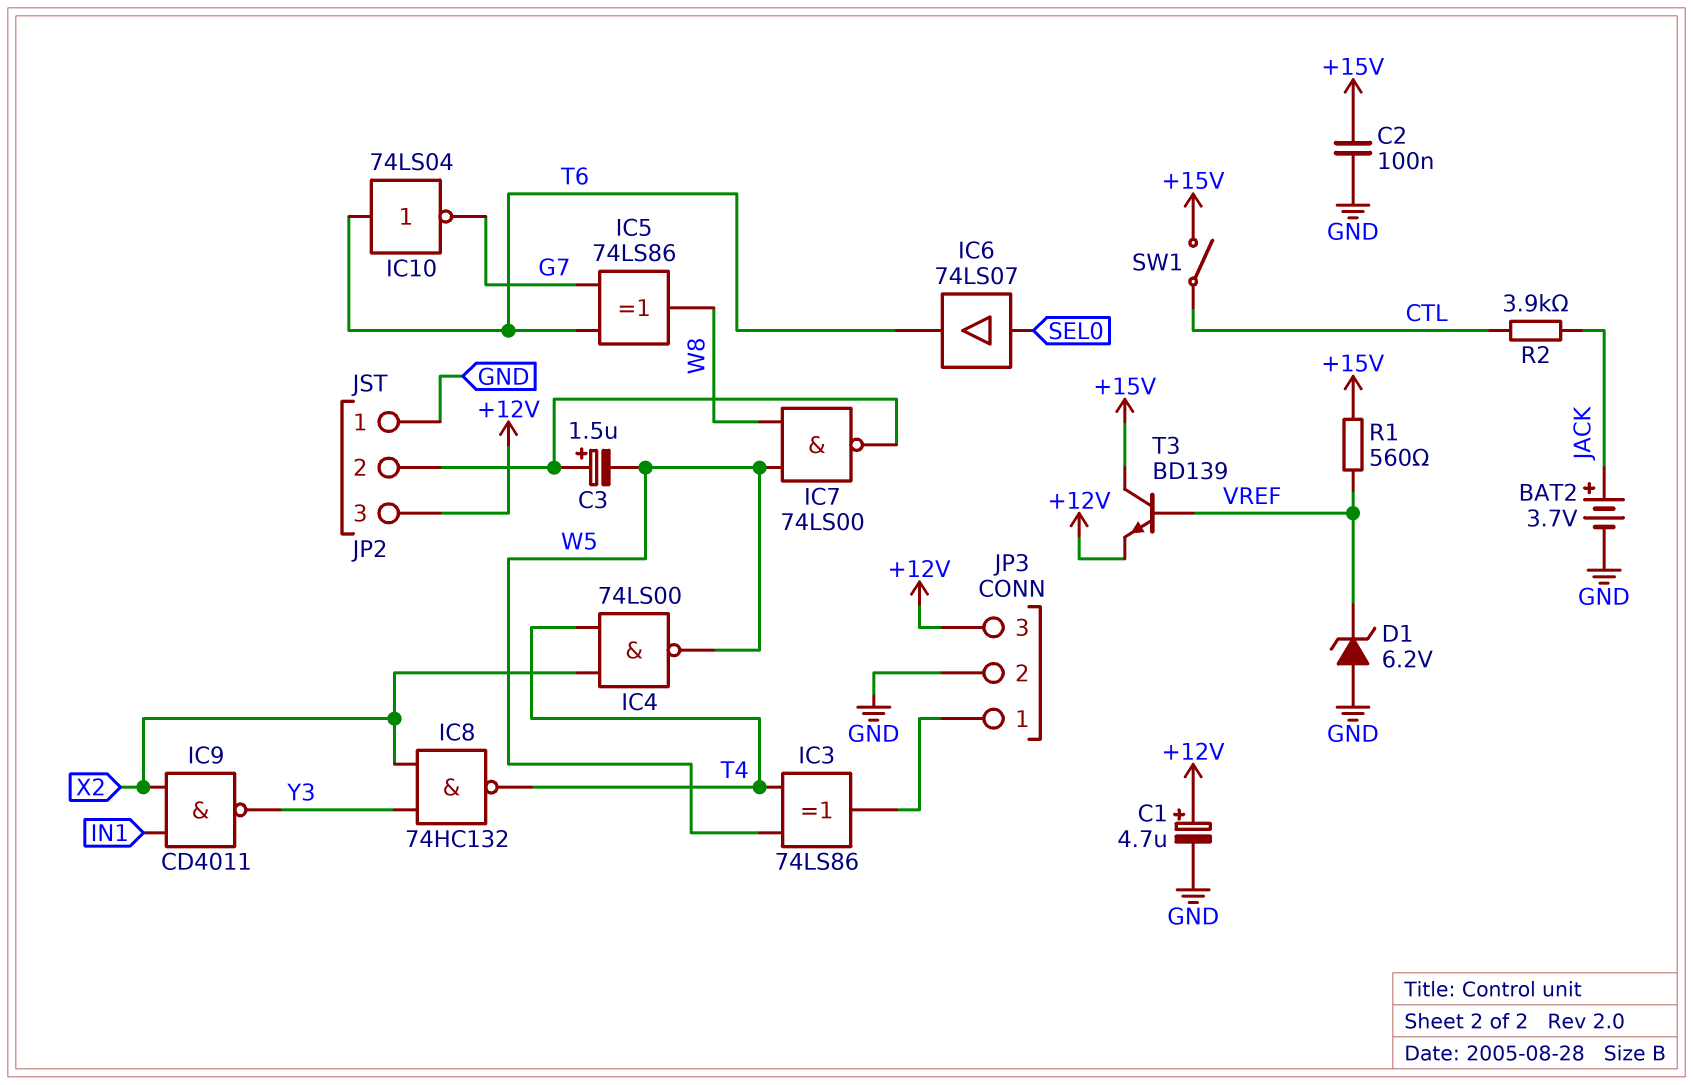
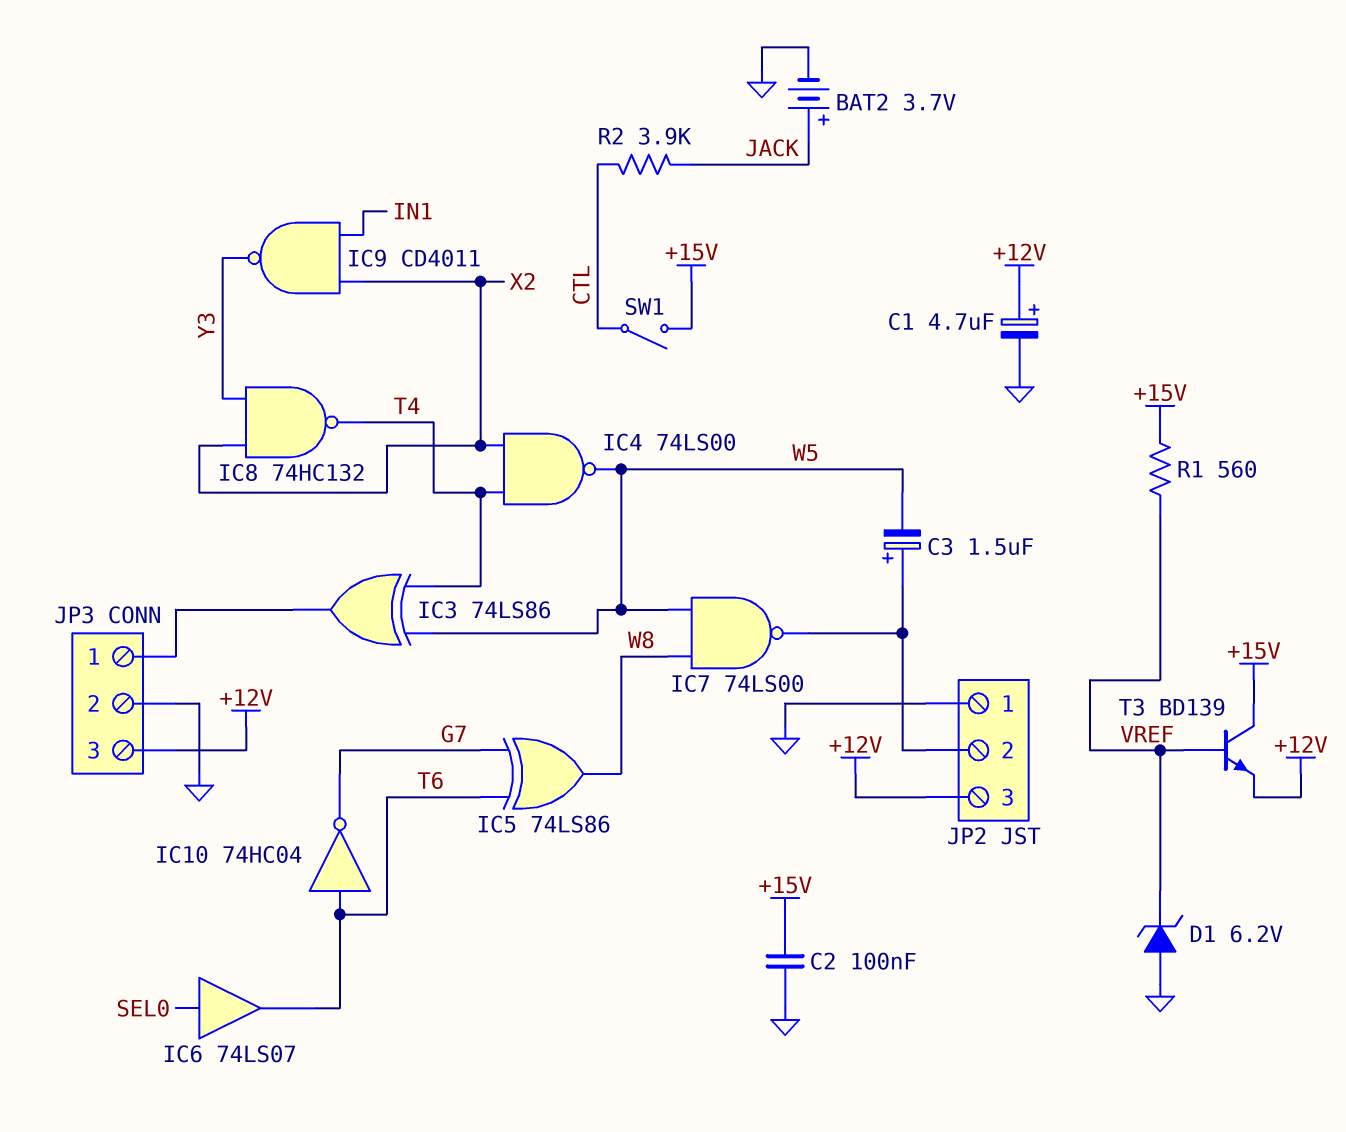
IC10: NOT 74LS04 (in T6, out G7) -> NOT 74HC04 (in T6, out G7)

